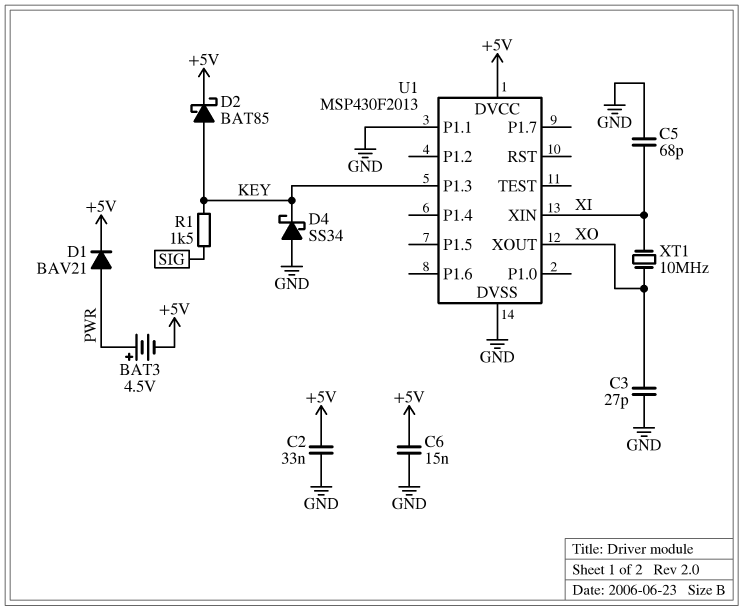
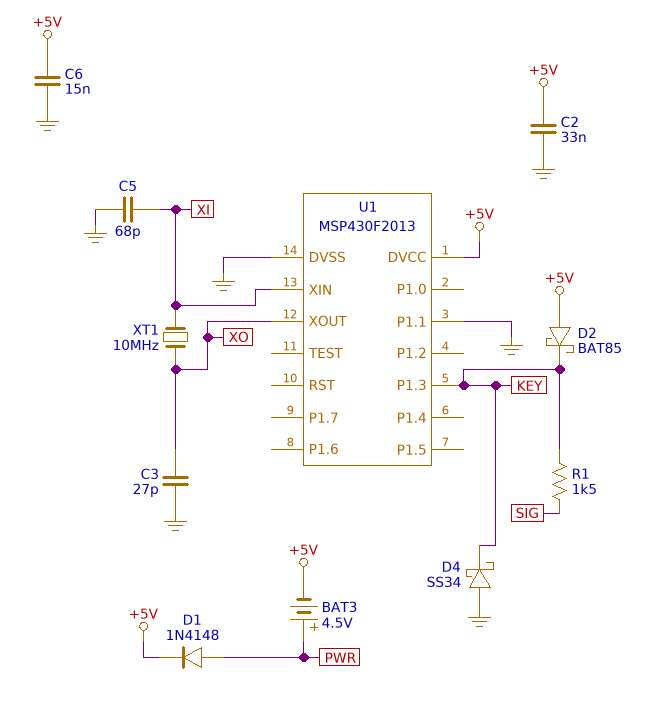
D1: diode BAV21 (A PWR, K +5V) -> diode 1N4148 (A PWR, K +5V)
D2: schottky BAT85 (A KEY, K +5V) -> schottky BAT85 (A +5V, K KEY)

